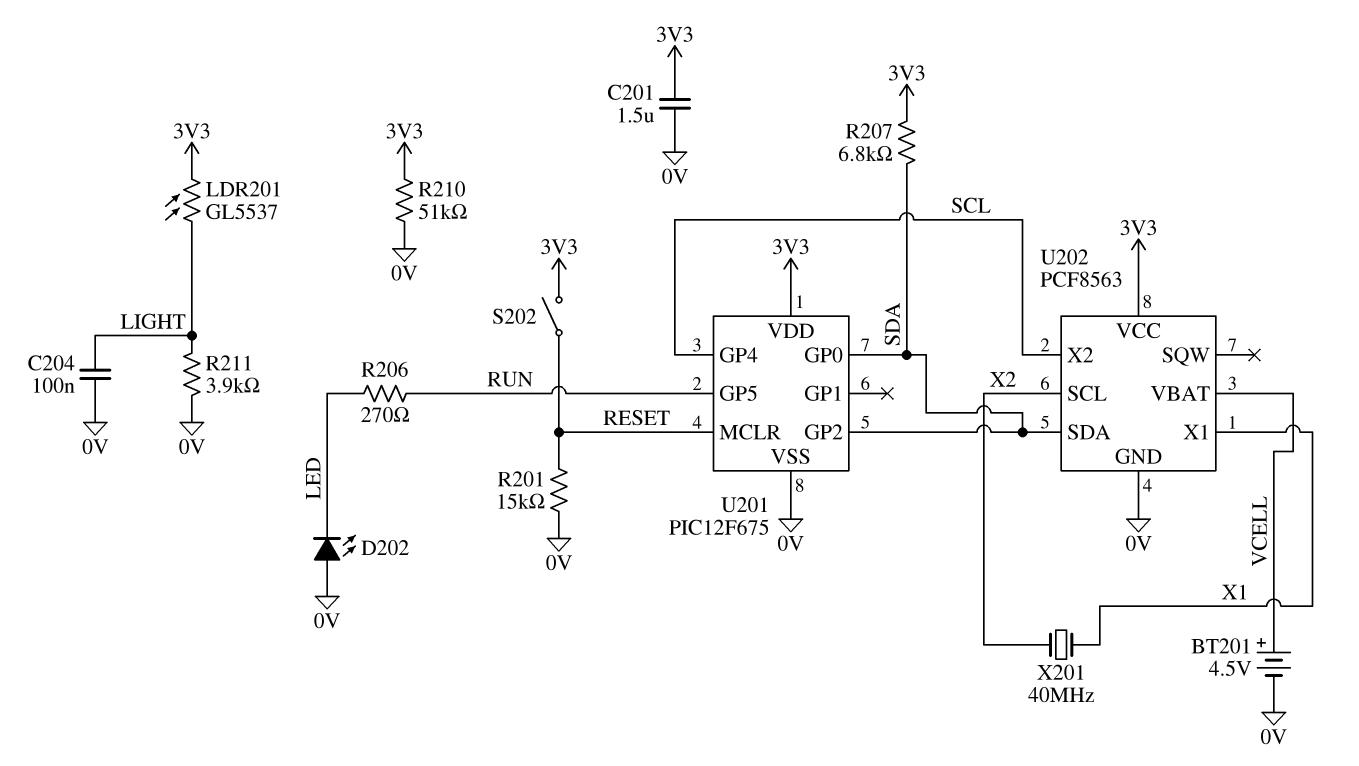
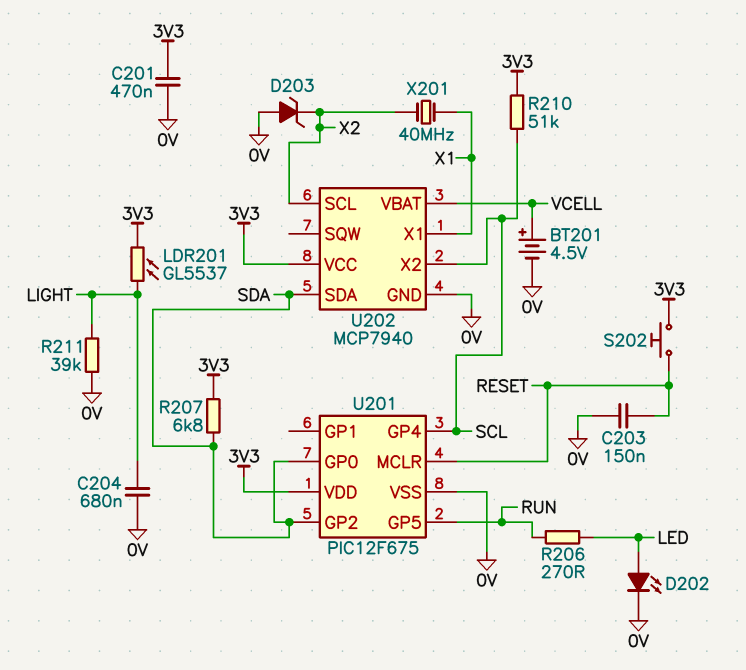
C201: 1.5uF (0V, 3V3) -> 470nF (0V, 3V3)
C203: none -> 150nF (0V, RESET)
C204: 100nF (0V, LIGHT) -> 680nF (0V, LIGHT)
D202: LED (A 0V, K LED) -> LED (A LED, K 0V)
D203: none -> zener (A 0V, K X2)
R201: 15k (0V, RESET) -> none
R210: 51k (0V, 3V3) -> 51k (3V3, SCL)
R211: 3.9k (0V, LIGHT) -> 39k (0V, LIGHT)
S202: switch (3V3, RESET) -> button (3V3, RESET)
U202: PCF8563 -> MCP7940

